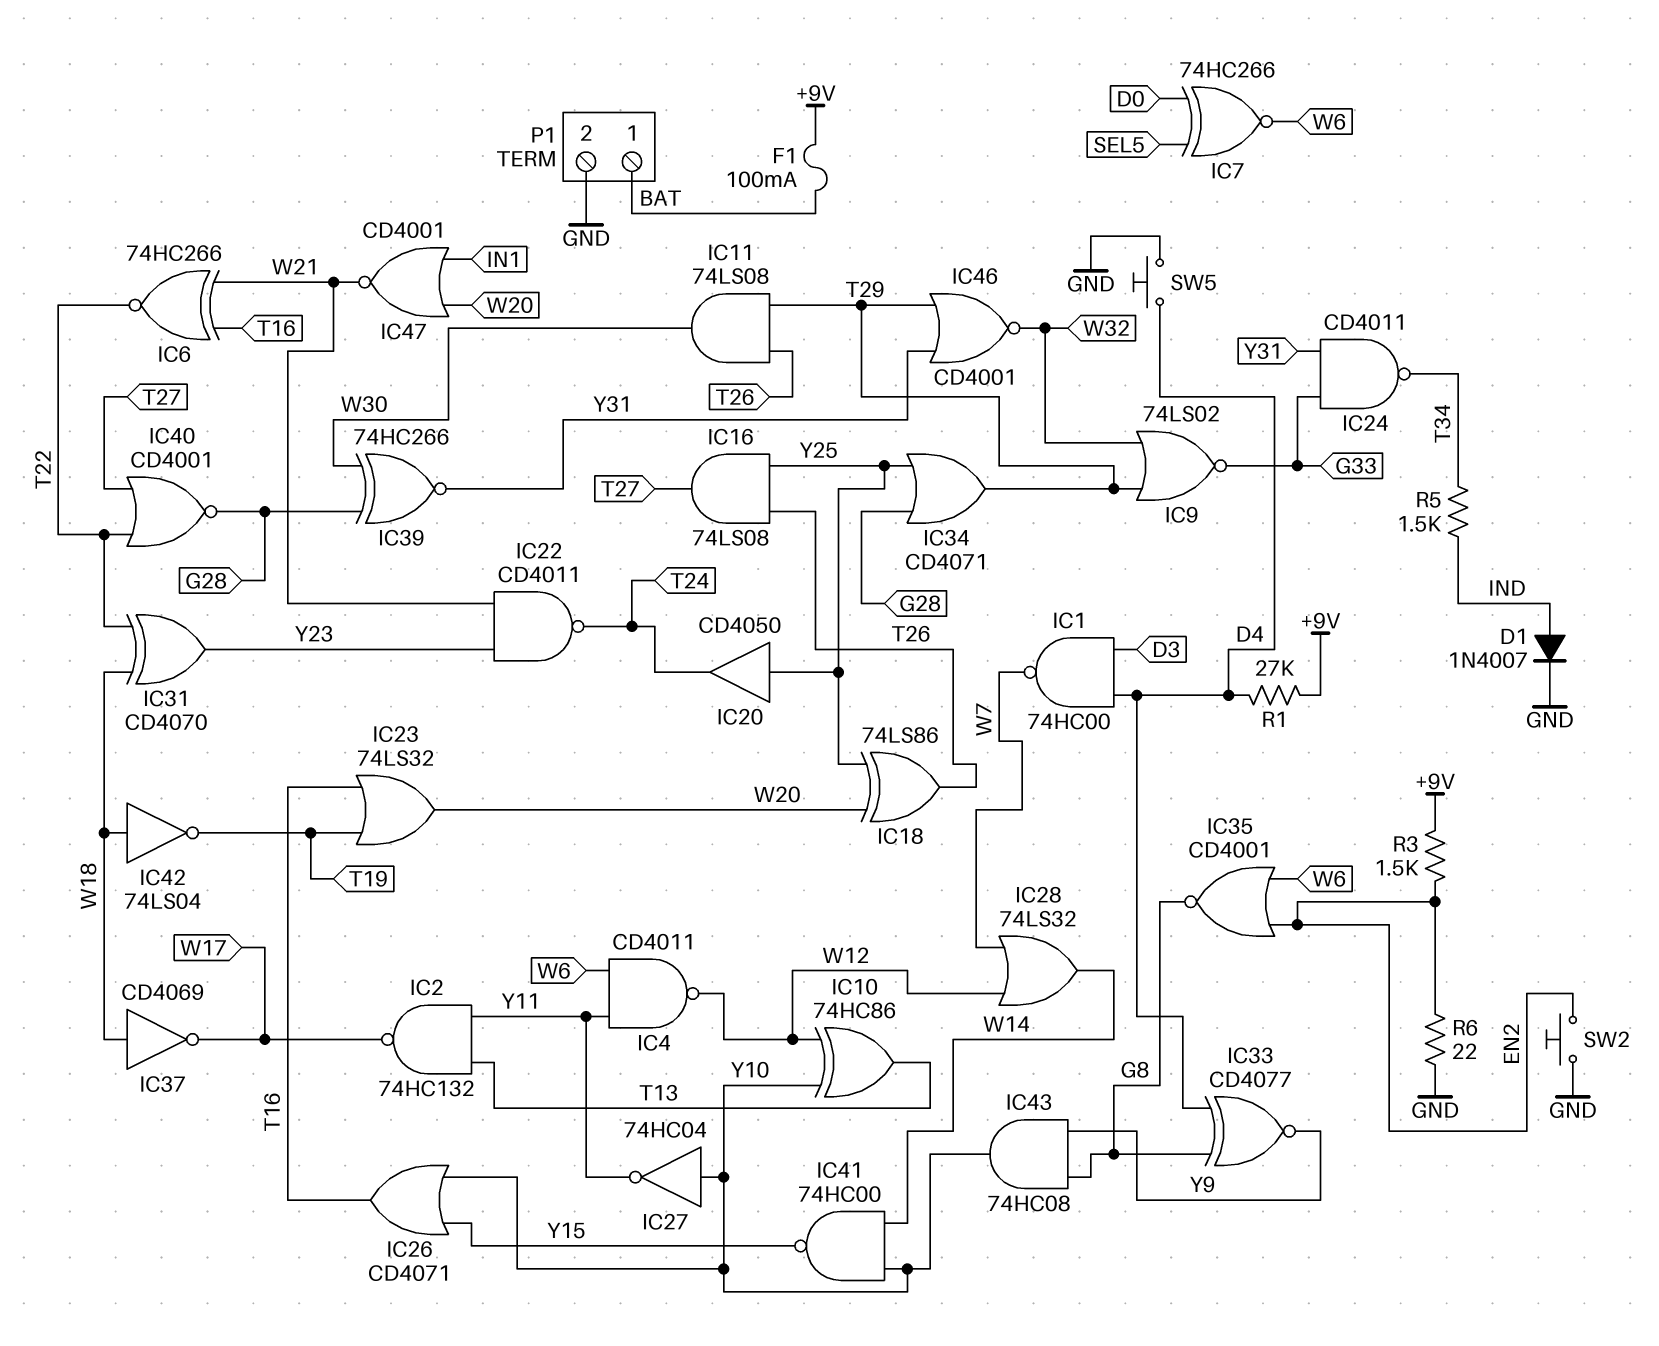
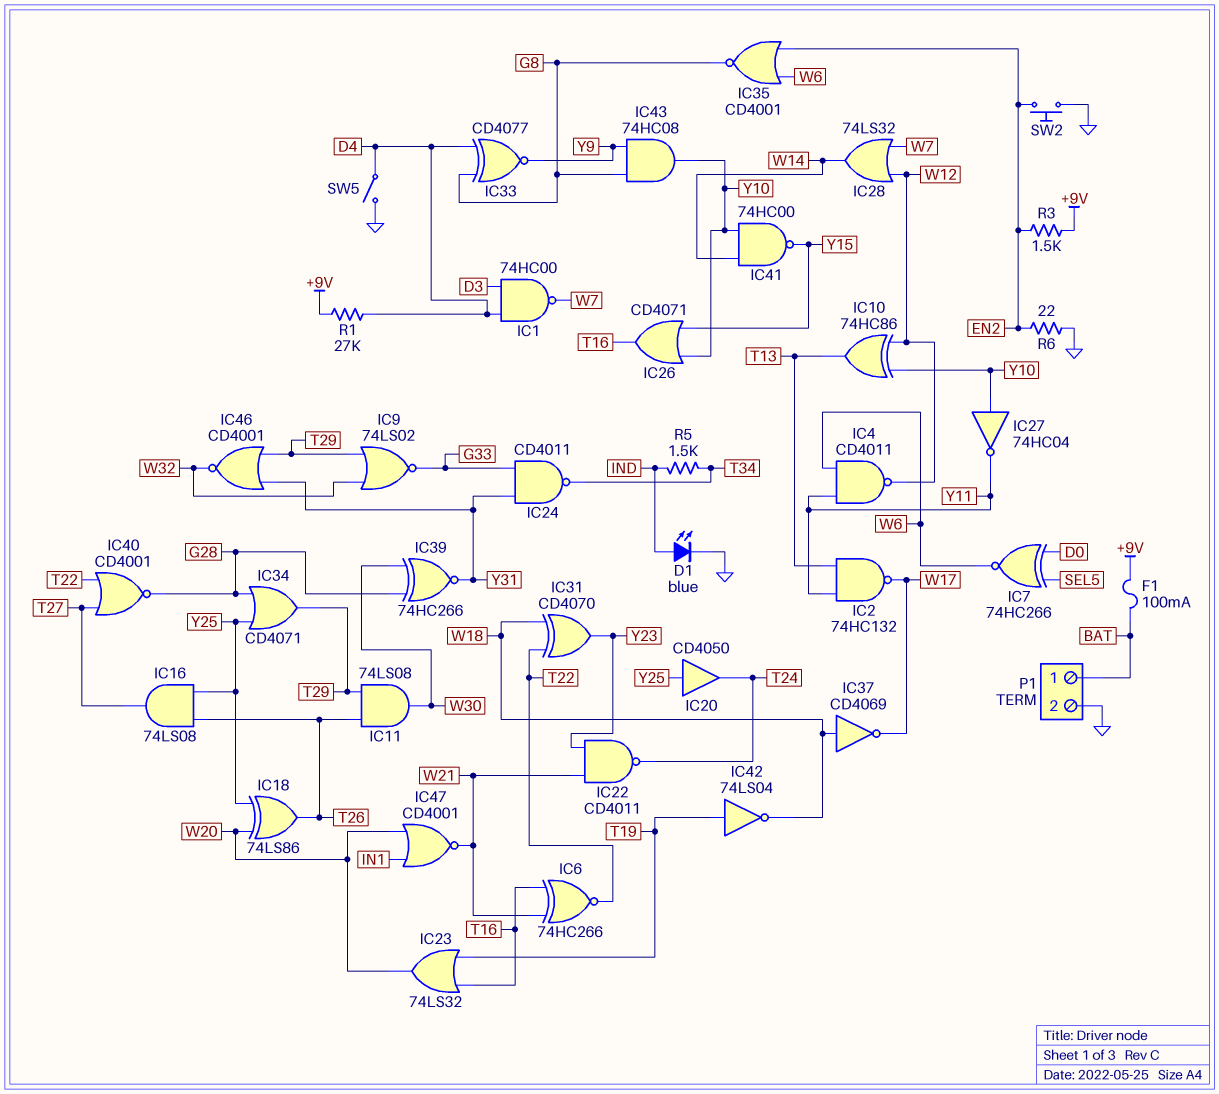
D1: diode 1N4007 (A IND, K GND) -> LED blue (A IND, K GND)
IC42: NOT 74LS04 (in W18, out T19) -> NOT 74LS04 (in T19, out W18)
SW5: button (D4, GND) -> switch (D4, GND)

